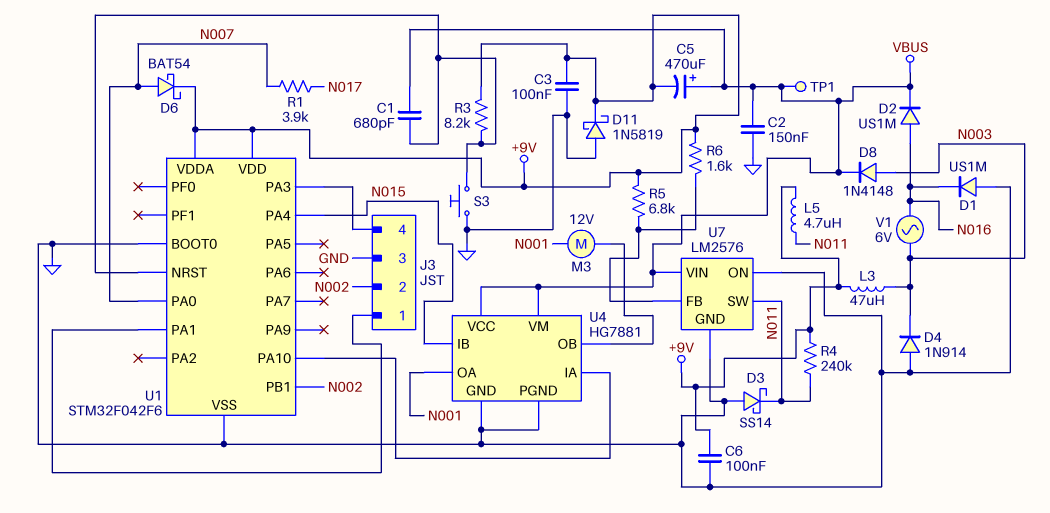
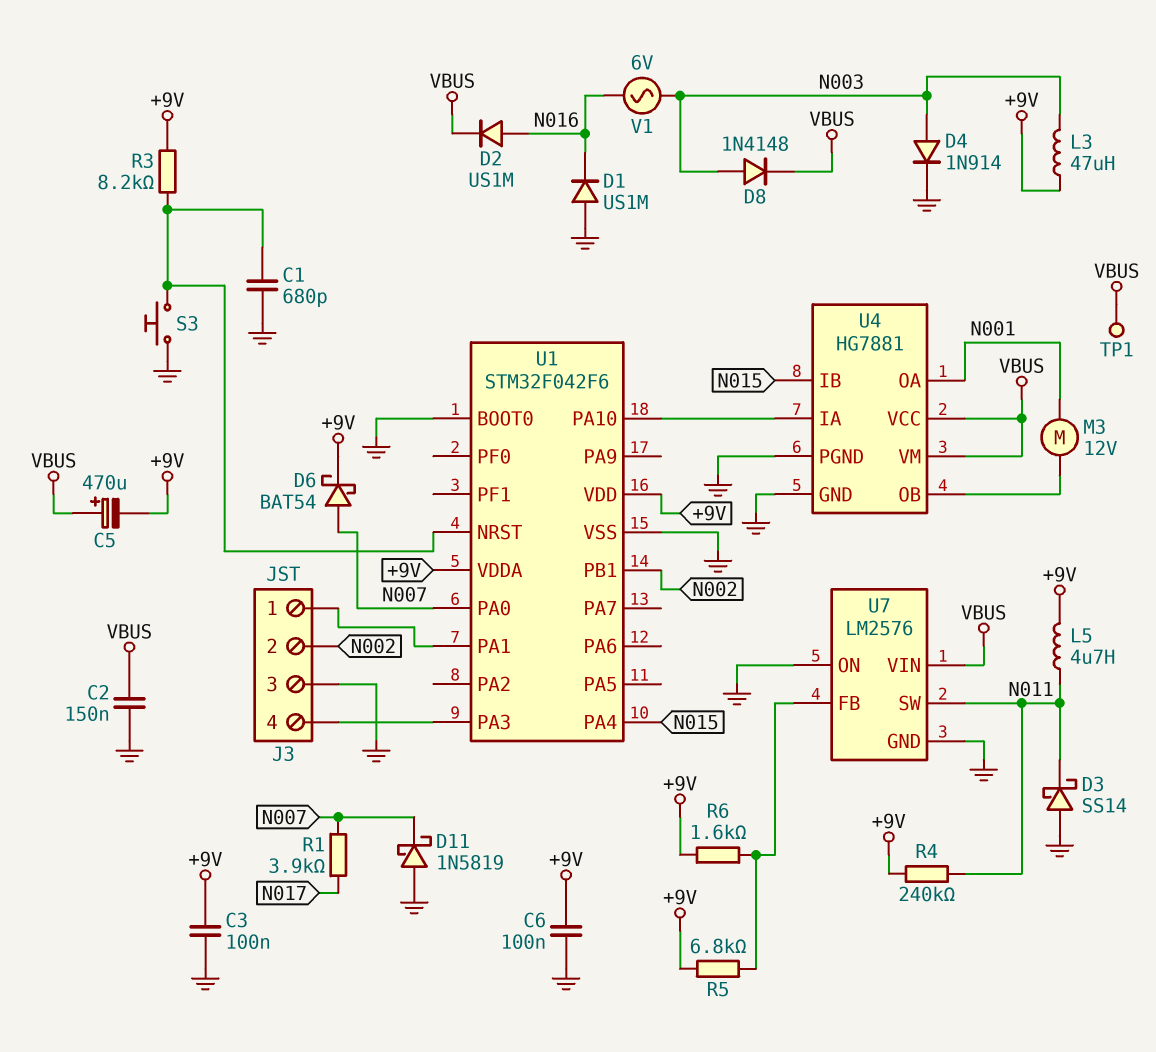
C1: 680pF (U1/NRST, VBUS) -> 680pF (GND, U1/NRST)
D4: diode 1N914 (A GND, K N003) -> diode 1N914 (A N003, K GND)
D11: schottky 1N5819 (A GND, K +9V) -> schottky 1N5819 (A GND, K N007)

